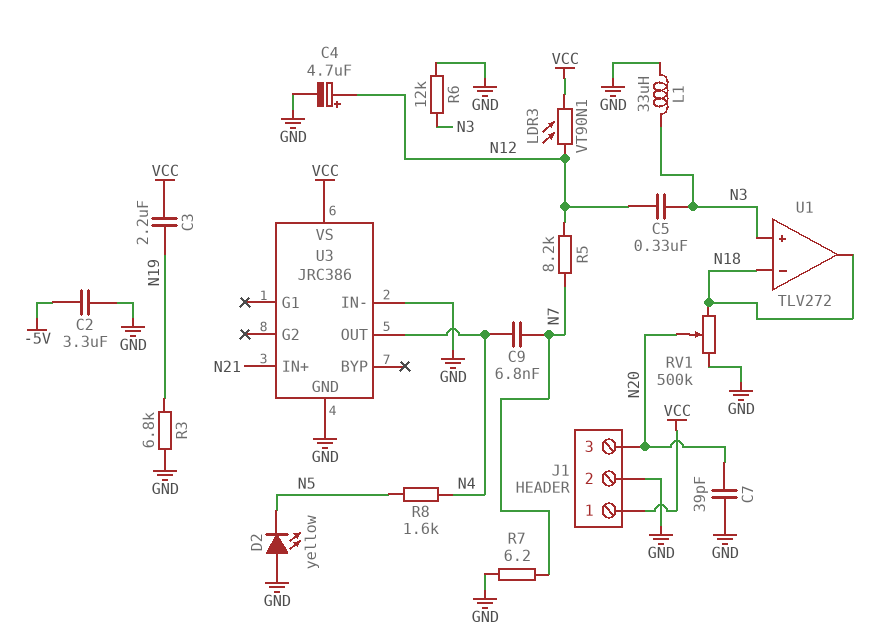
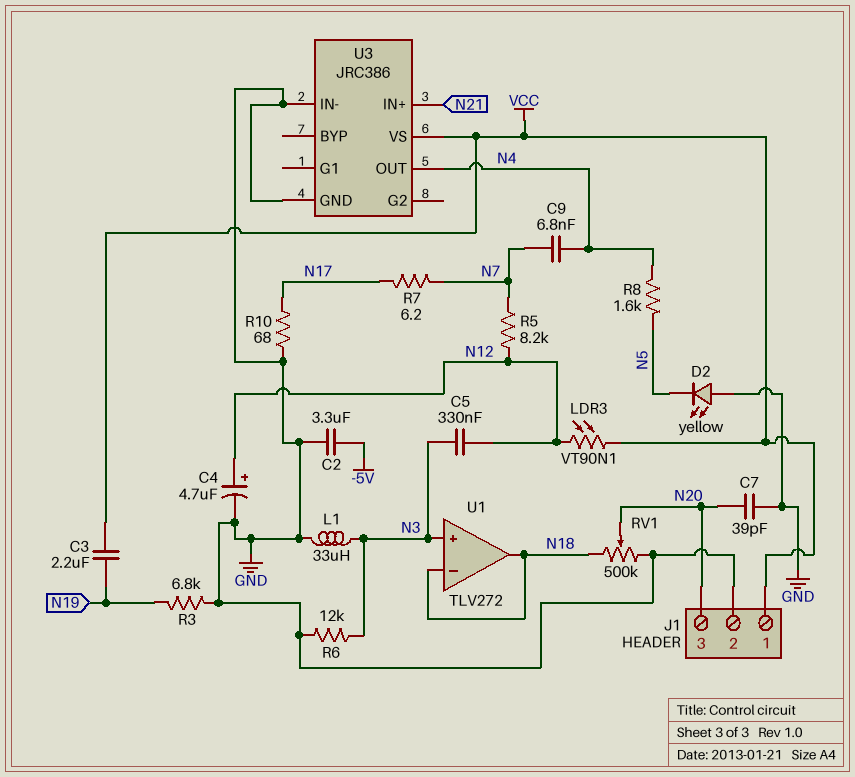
R7: 6.2 (GND, N7) -> 6.2 (N7, N17)
R10: none -> 68 (GND, N17)

